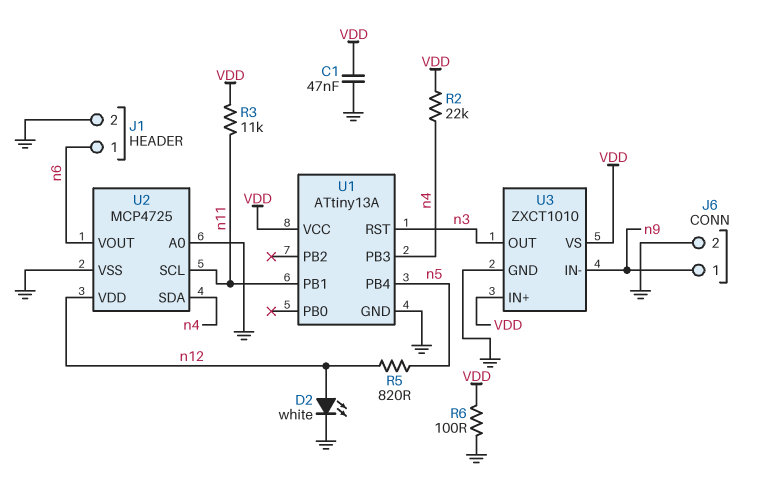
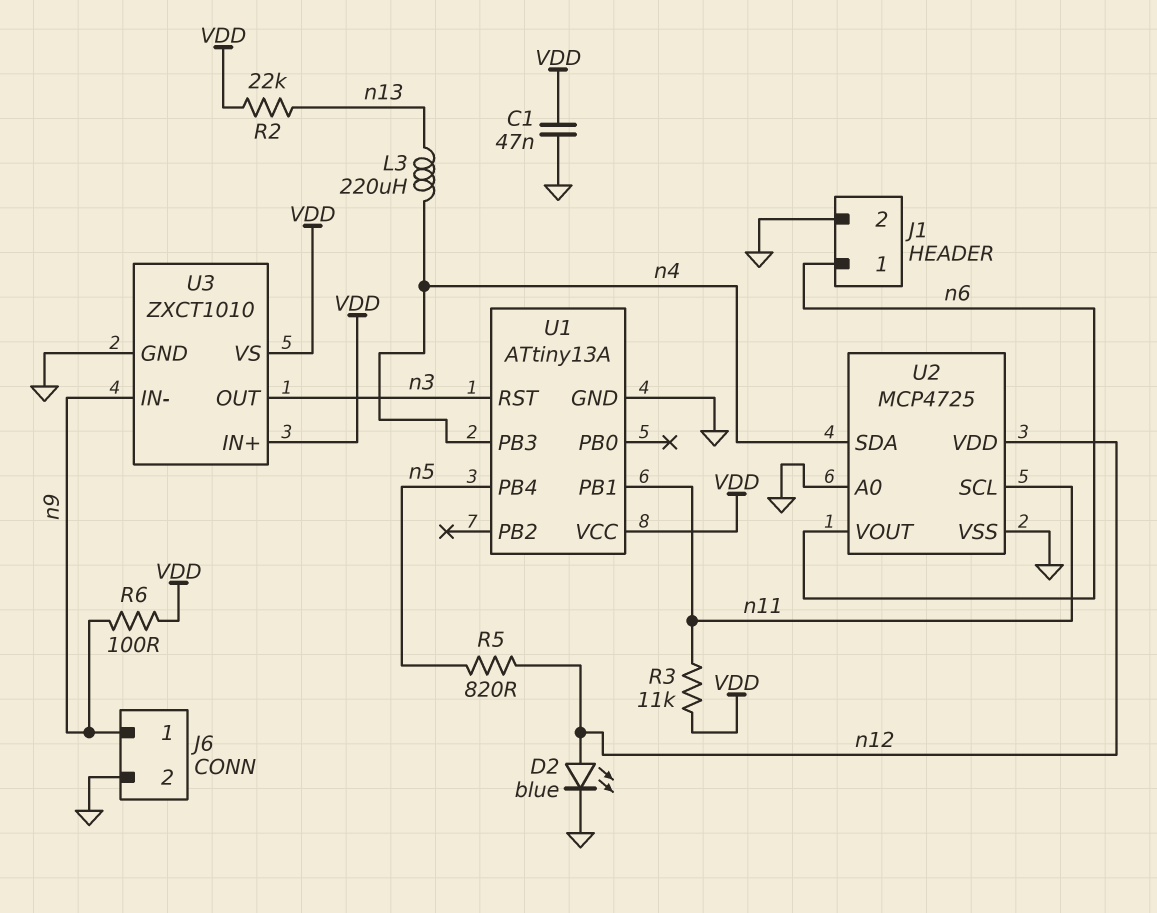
D2: LED white (A n12, K GND) -> LED blue (A n12, K GND)
L3: none -> 220uH (n4, n13)
R2: 22k (VDD, n4) -> 22k (VDD, n13)
R6: 100 (GND, VDD) -> 100 (VDD, n9)

